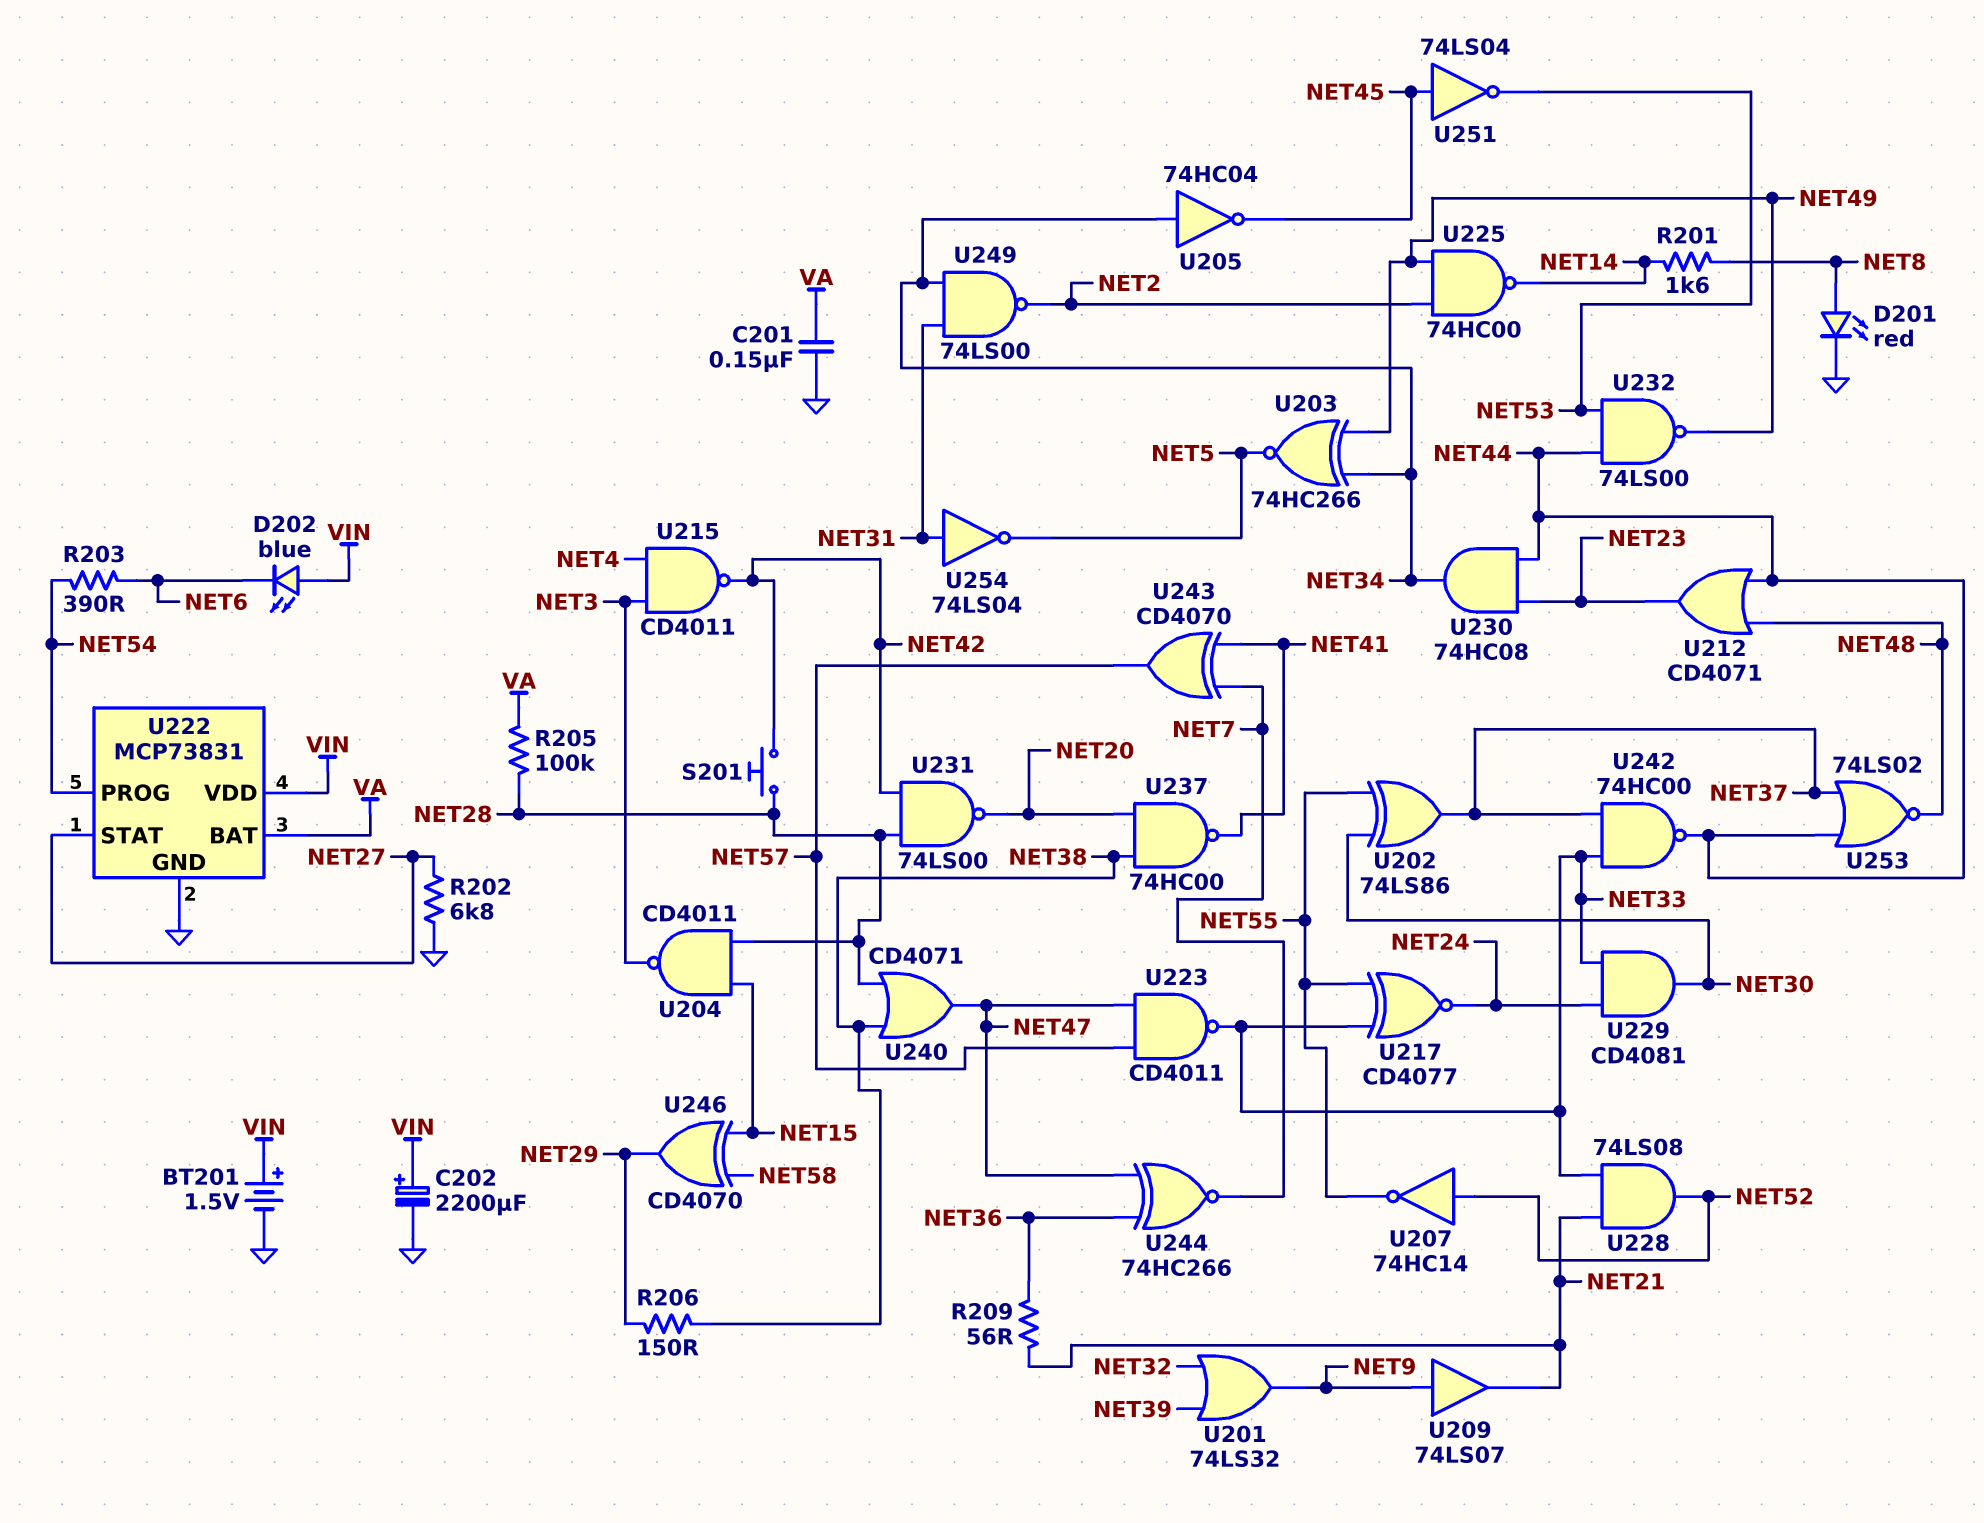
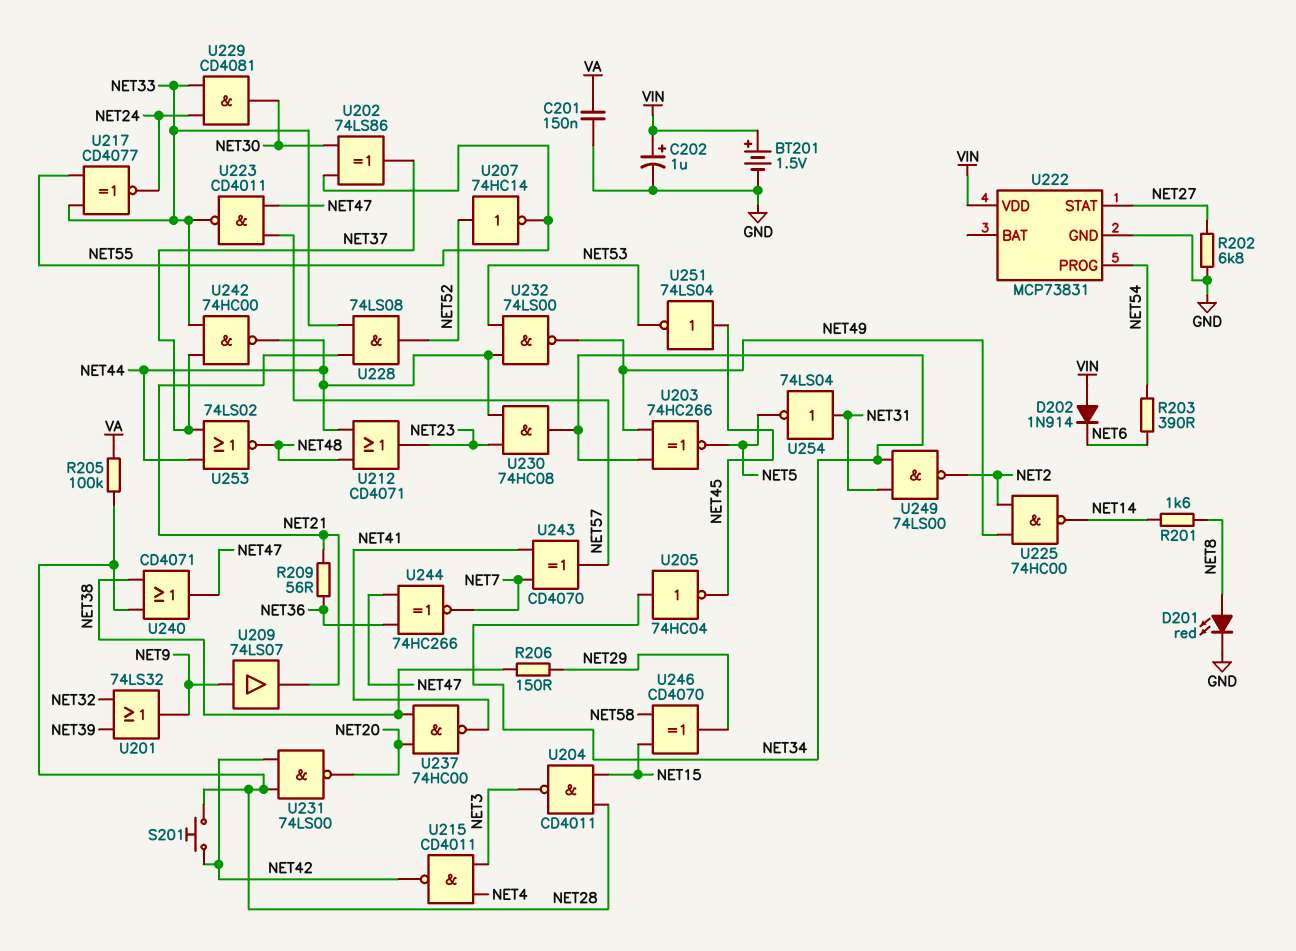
C202: 2200uF (plus VIN, minus GND) -> 1uF (plus VIN, minus GND)
D202: LED blue (A VIN, K NET6) -> diode 1N914 (A VIN, K NET6)
U222 pin BAT: VA -> none

